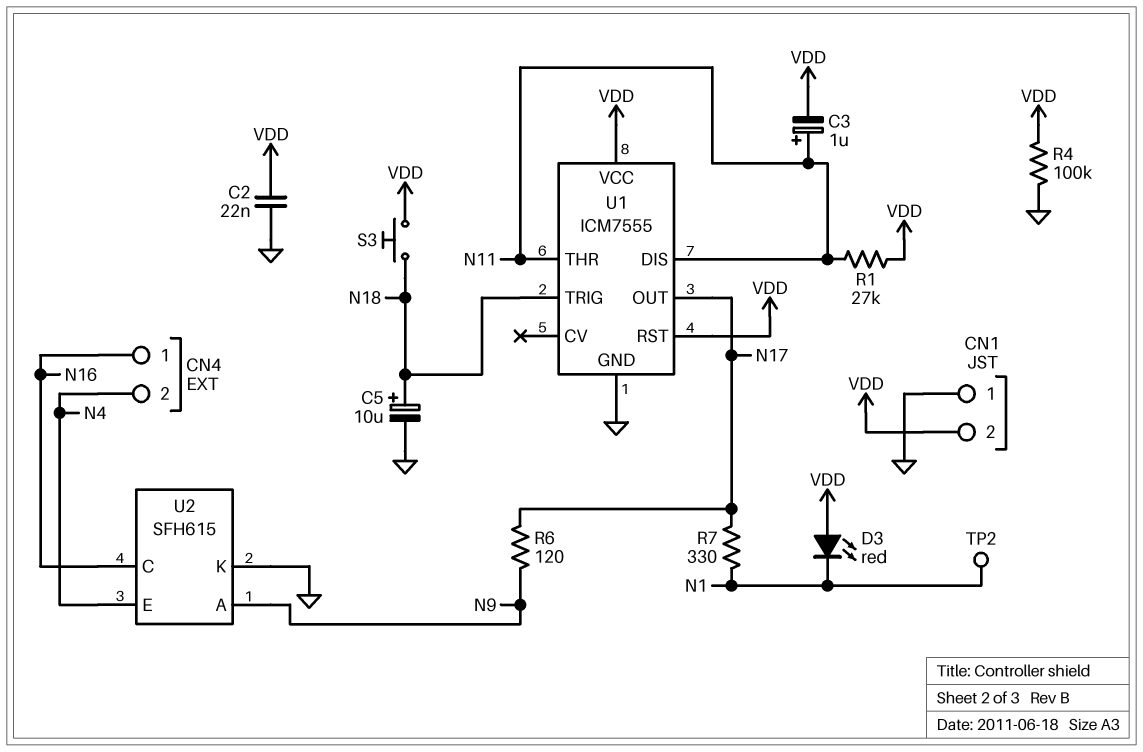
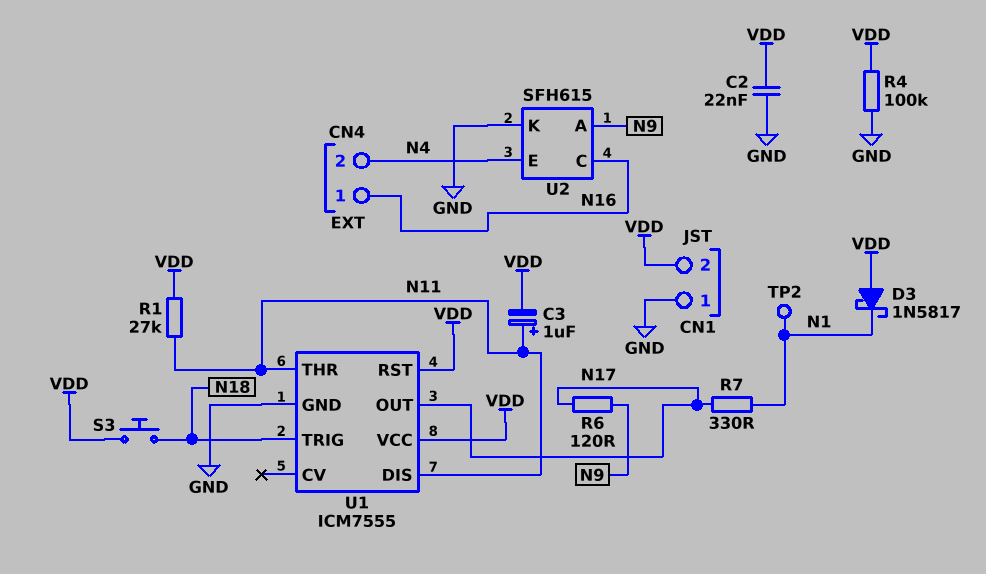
C5: 10uF (plus N18, minus GND) -> none
D3: LED red (A VDD, K N1) -> schottky 1N5817 (A VDD, K N1)

